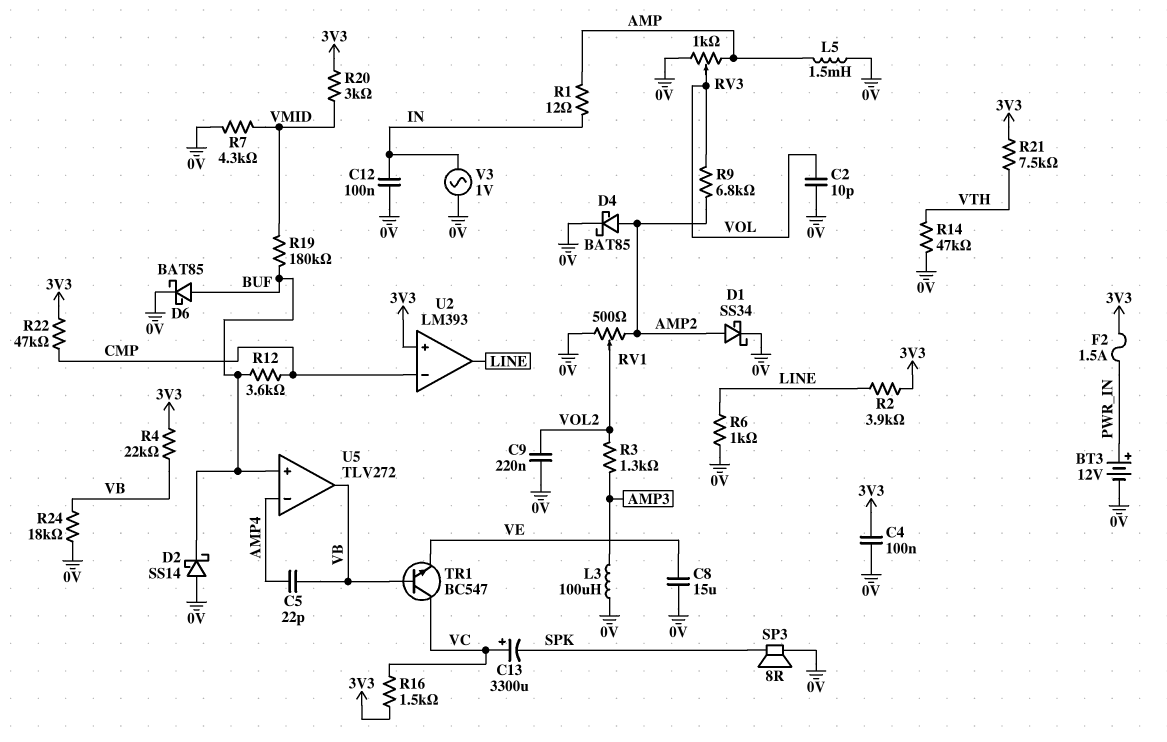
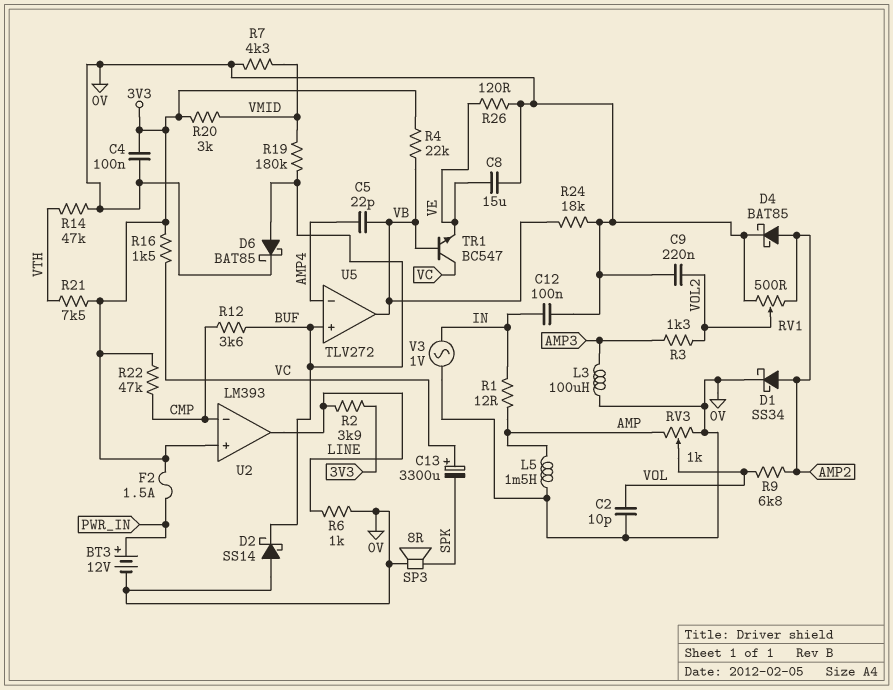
R26: none -> 120 (0V, VE)

